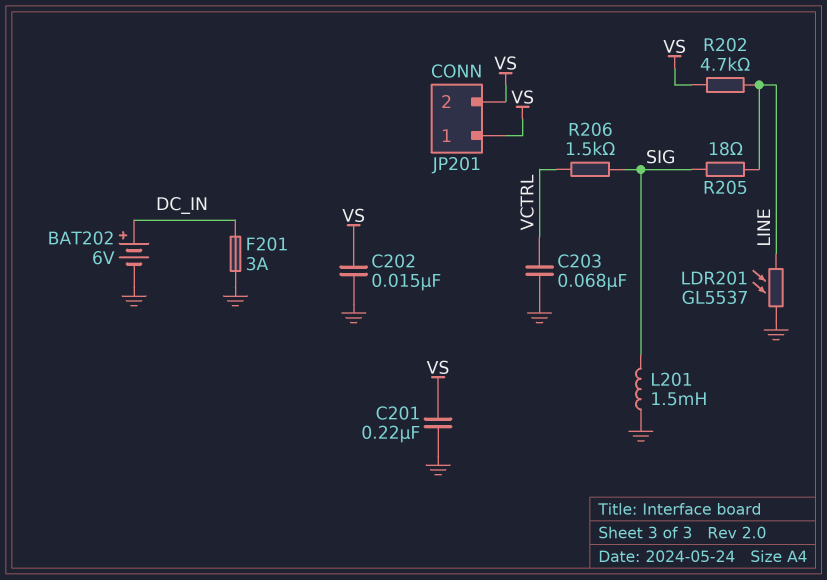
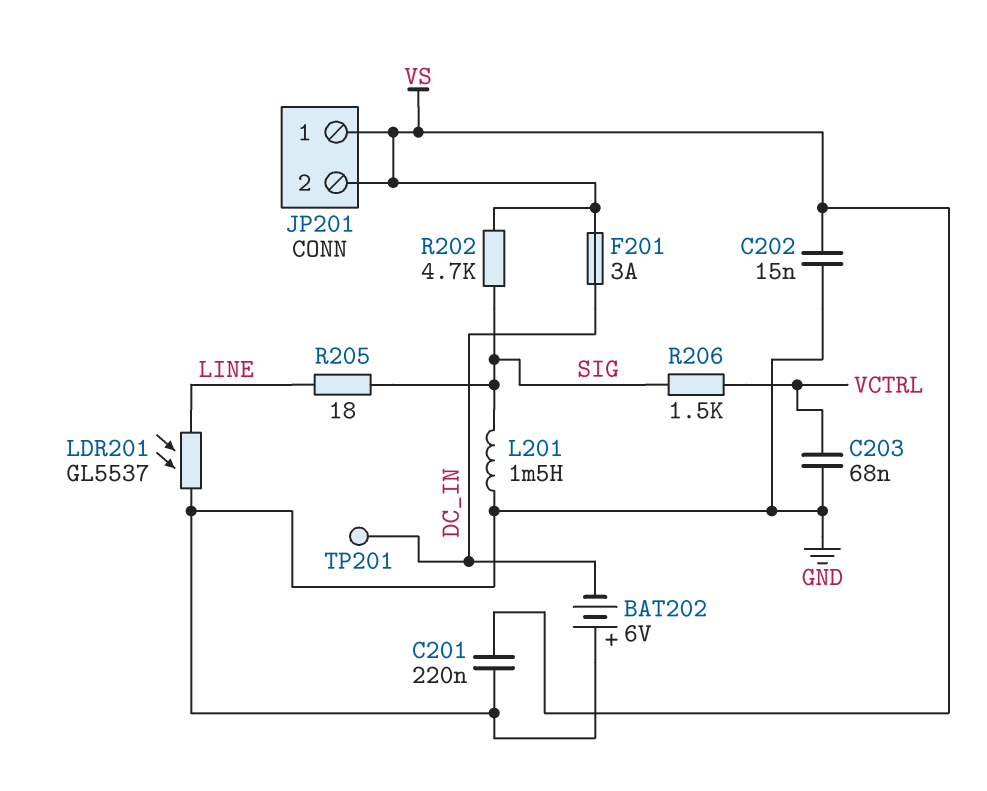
BAT202: 6V (plus DC_IN, minus GND) -> 6V (plus GND, minus DC_IN)
F201: 3A (DC_IN, GND) -> 3A (DC_IN, VS)
R202: 4.7k (LINE, VS) -> 4.7k (SIG, VS)
TP201: none -> test point (DC_IN)

